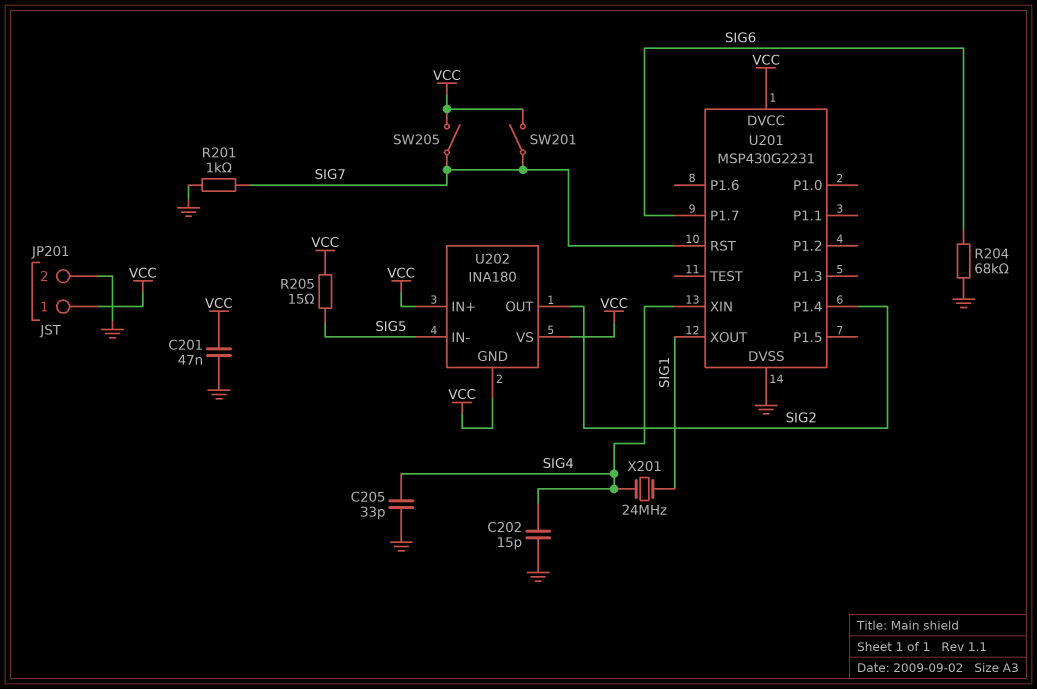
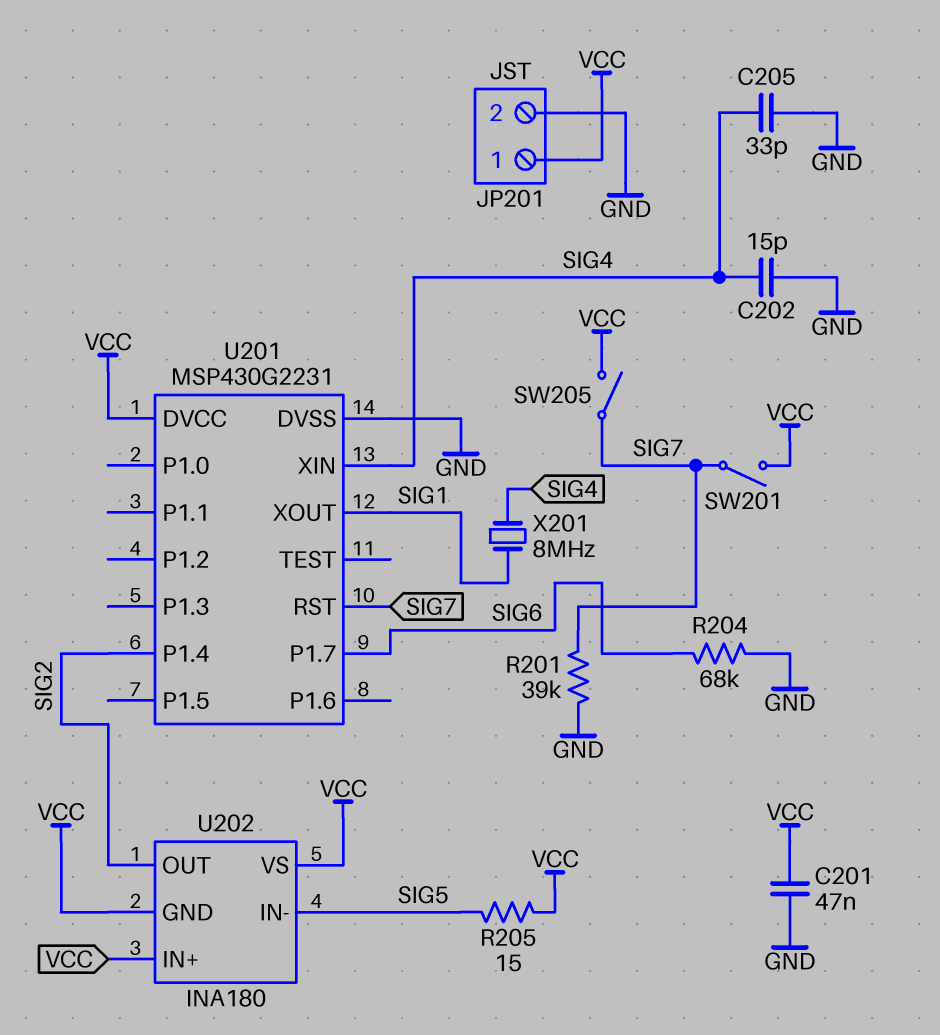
R201: 1k (GND, SIG7) -> 39k (GND, SIG7)
X201: 24MHz (SIG1, SIG4) -> 8MHz (SIG1, SIG4)

